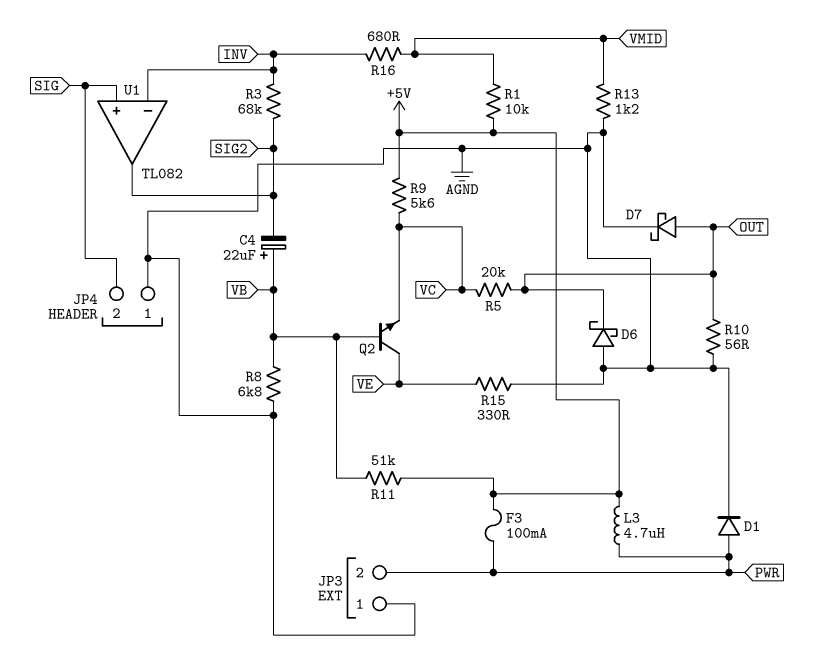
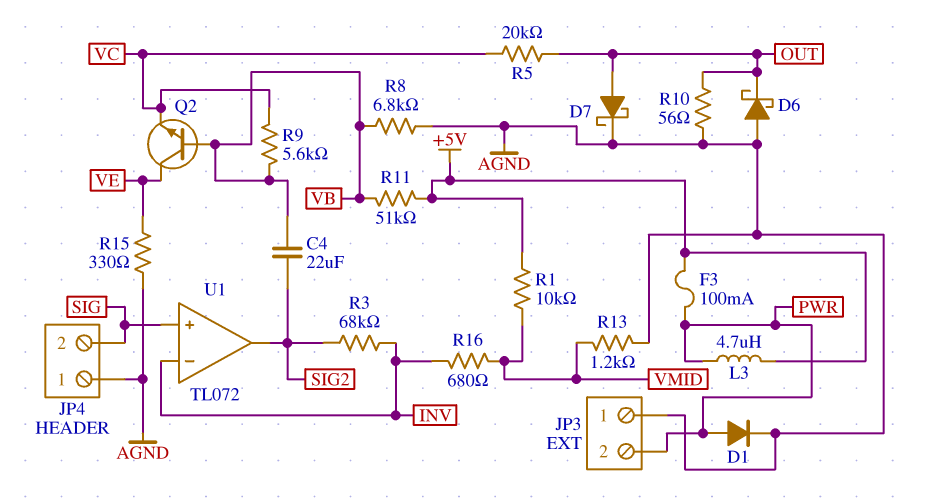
C4: 22uF (plus VB, minus SIG2) -> 22uF (SIG2, VB)
R9: 5.6k (+5V, VC) -> 5.6k (VB, VC)
U1: TL082 -> TL072

